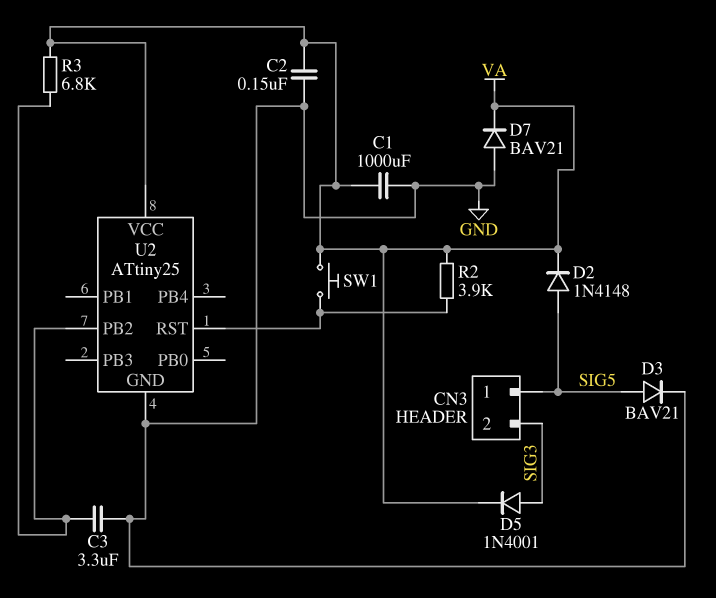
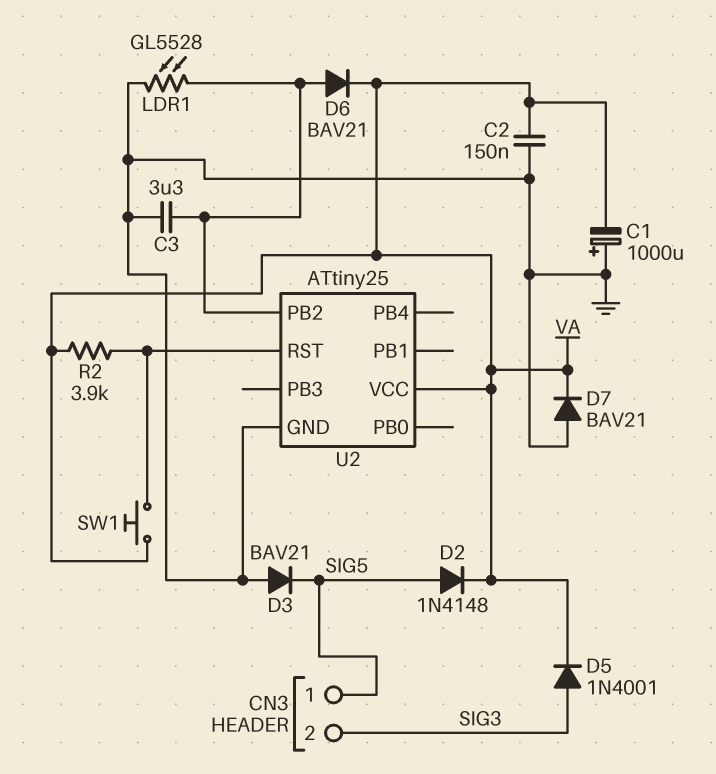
C1: 1000uF (GND, VA) -> 1000uF (plus GND, minus VA)
D3: diode BAV21 (A SIG5, K GND) -> diode BAV21 (A GND, K SIG5)
D6: none -> diode BAV21 (A U2/PB2, K VA)
LDR1: none -> GL5528 (GND, U2/PB2)
R3: 6.8k (U2/PB2, VA) -> none

